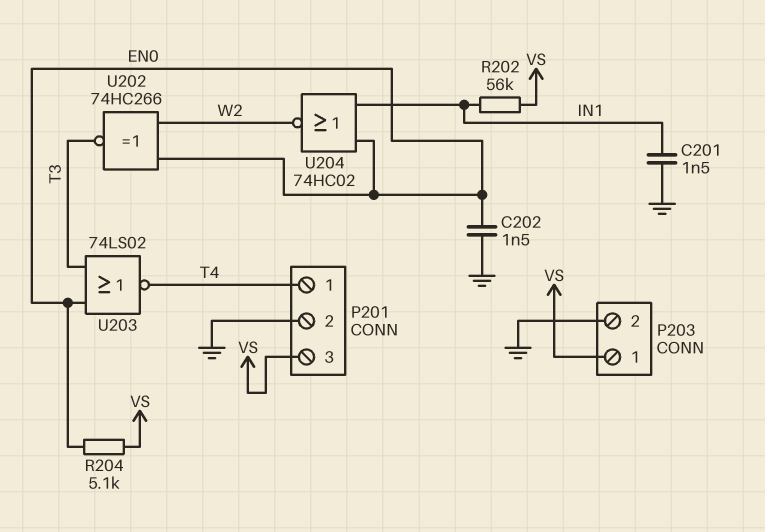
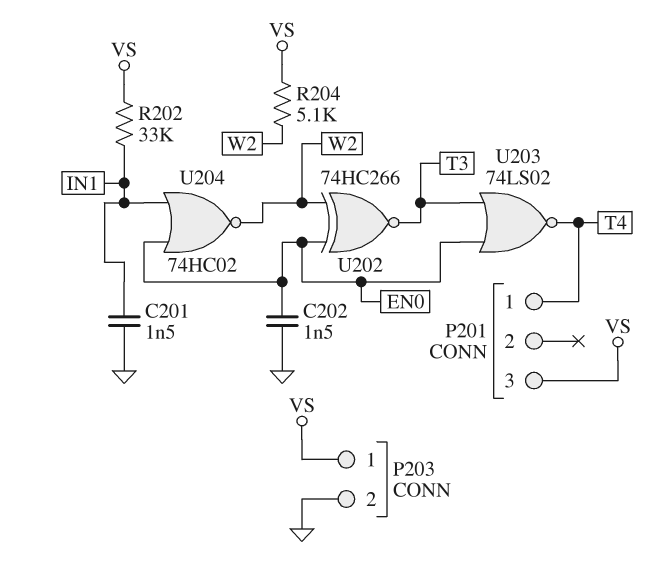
P201 pin 2: GND -> none
R202: 56k (IN1, VS) -> 33k (IN1, VS)
R204: 5.1k (EN0, VS) -> 5.1k (VS, W2)

